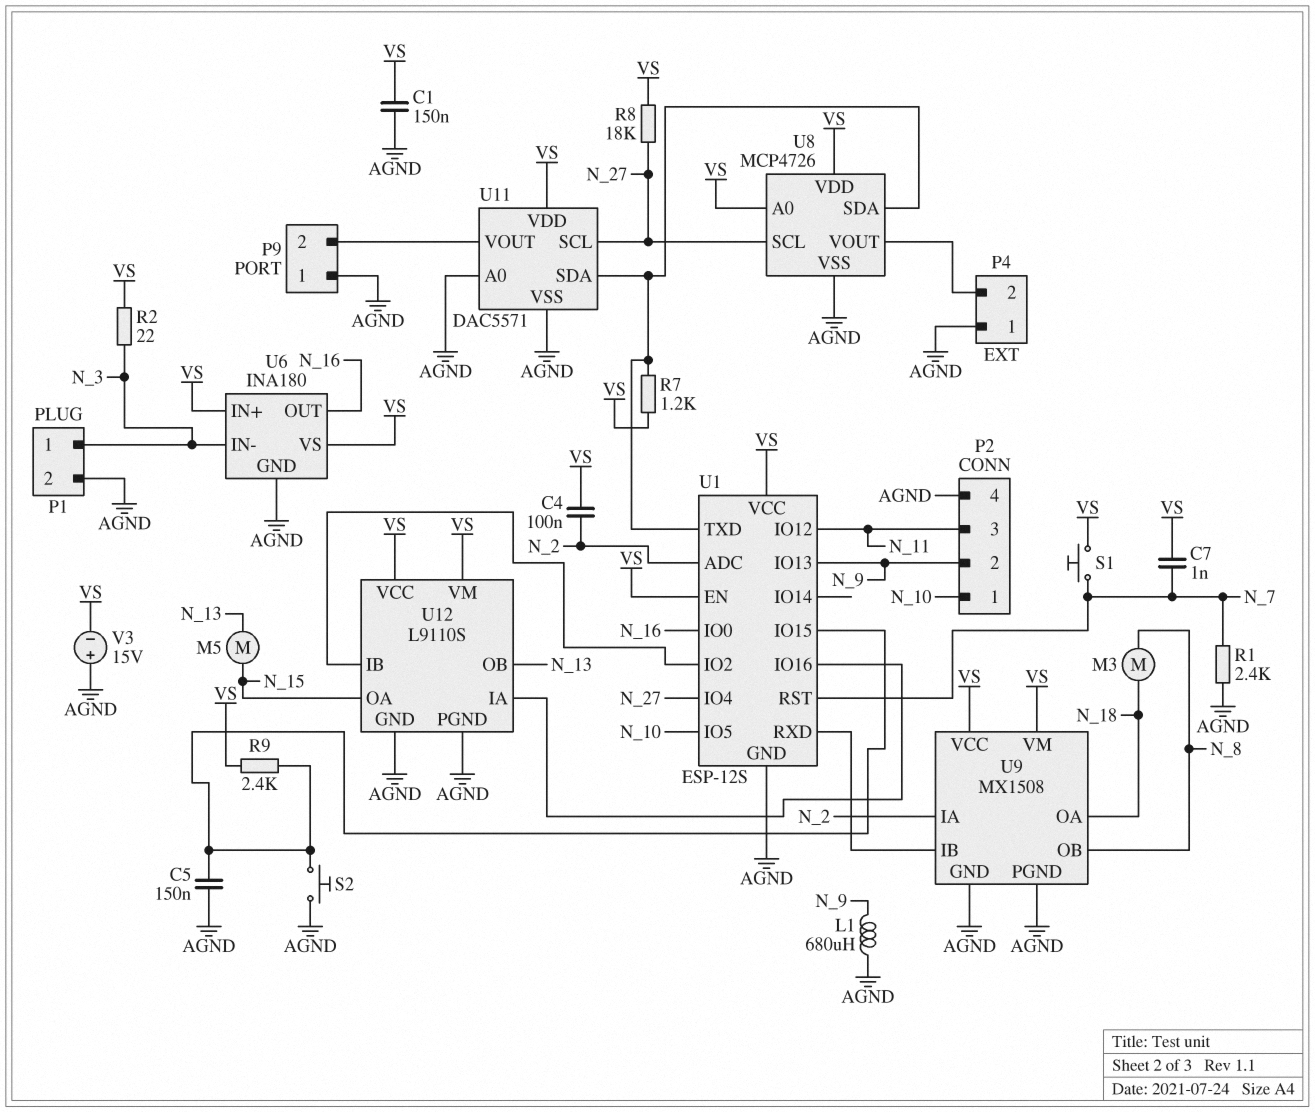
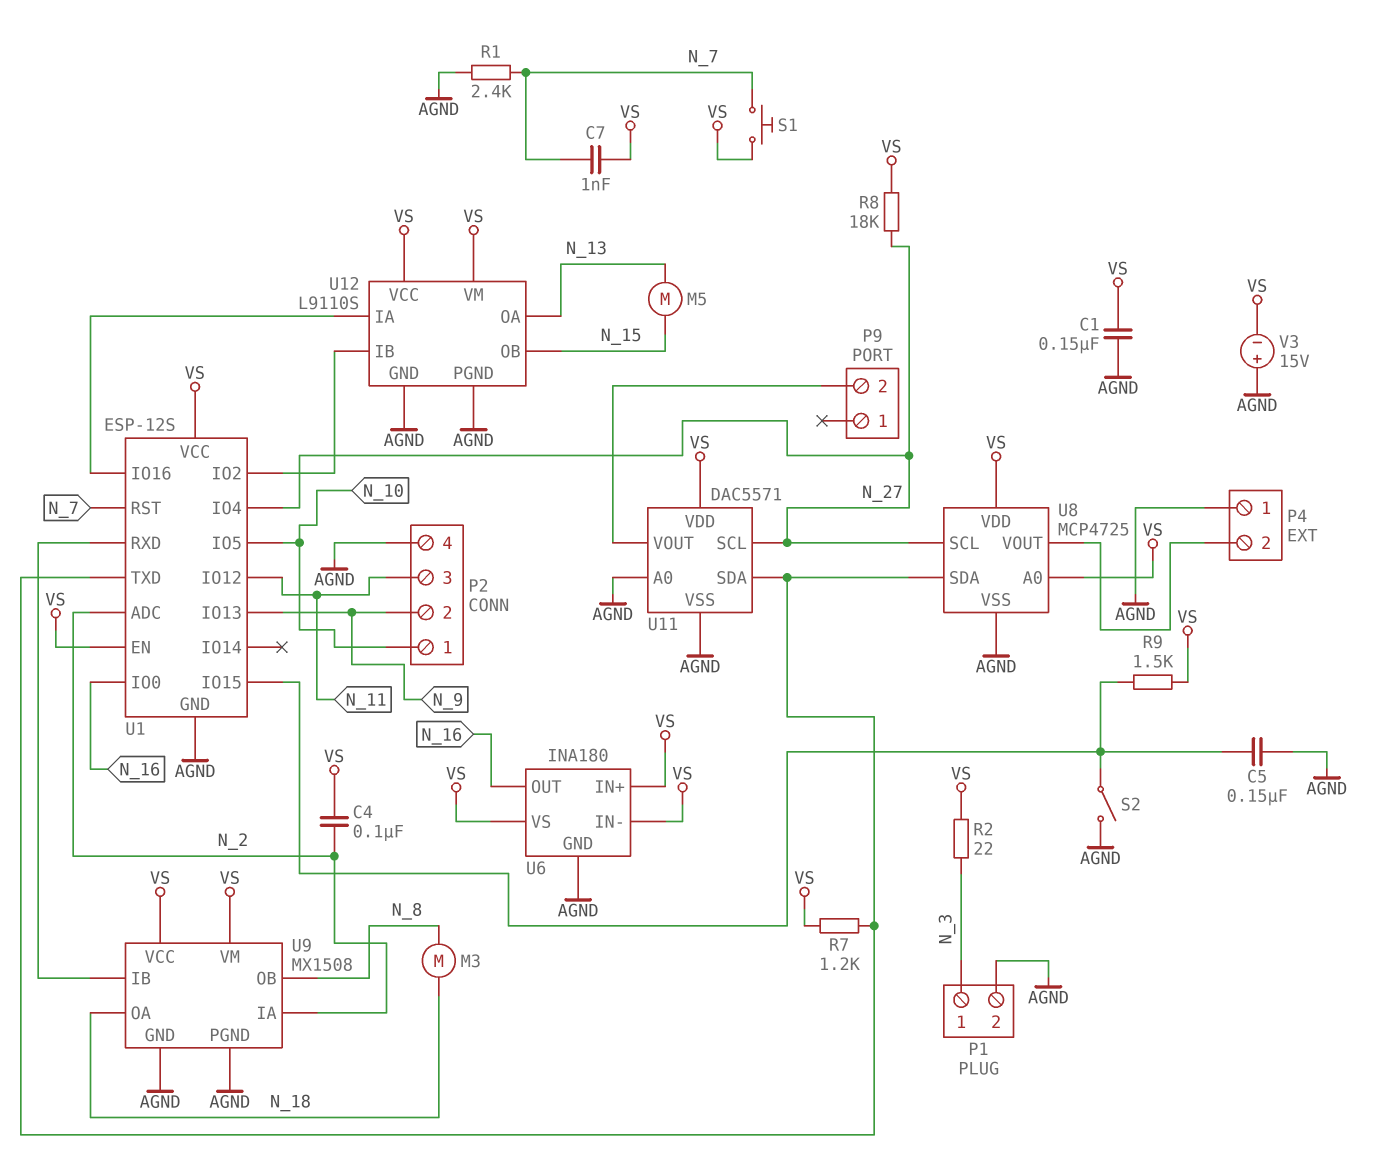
L1: 680uH (AGND, N_9) -> none
P9 pin 1: AGND -> none
R9: 2.4k (U1/IO15, VS) -> 1.5k (U1/IO15, VS)
S2: button (AGND, U1/IO15) -> switch (AGND, U1/IO15)
U6 pin IN-: N_3 -> VS
U8: MCP4726 -> MCP4725
U12 pin OA: N_15 -> N_13
U12 pin OB: N_13 -> N_15

